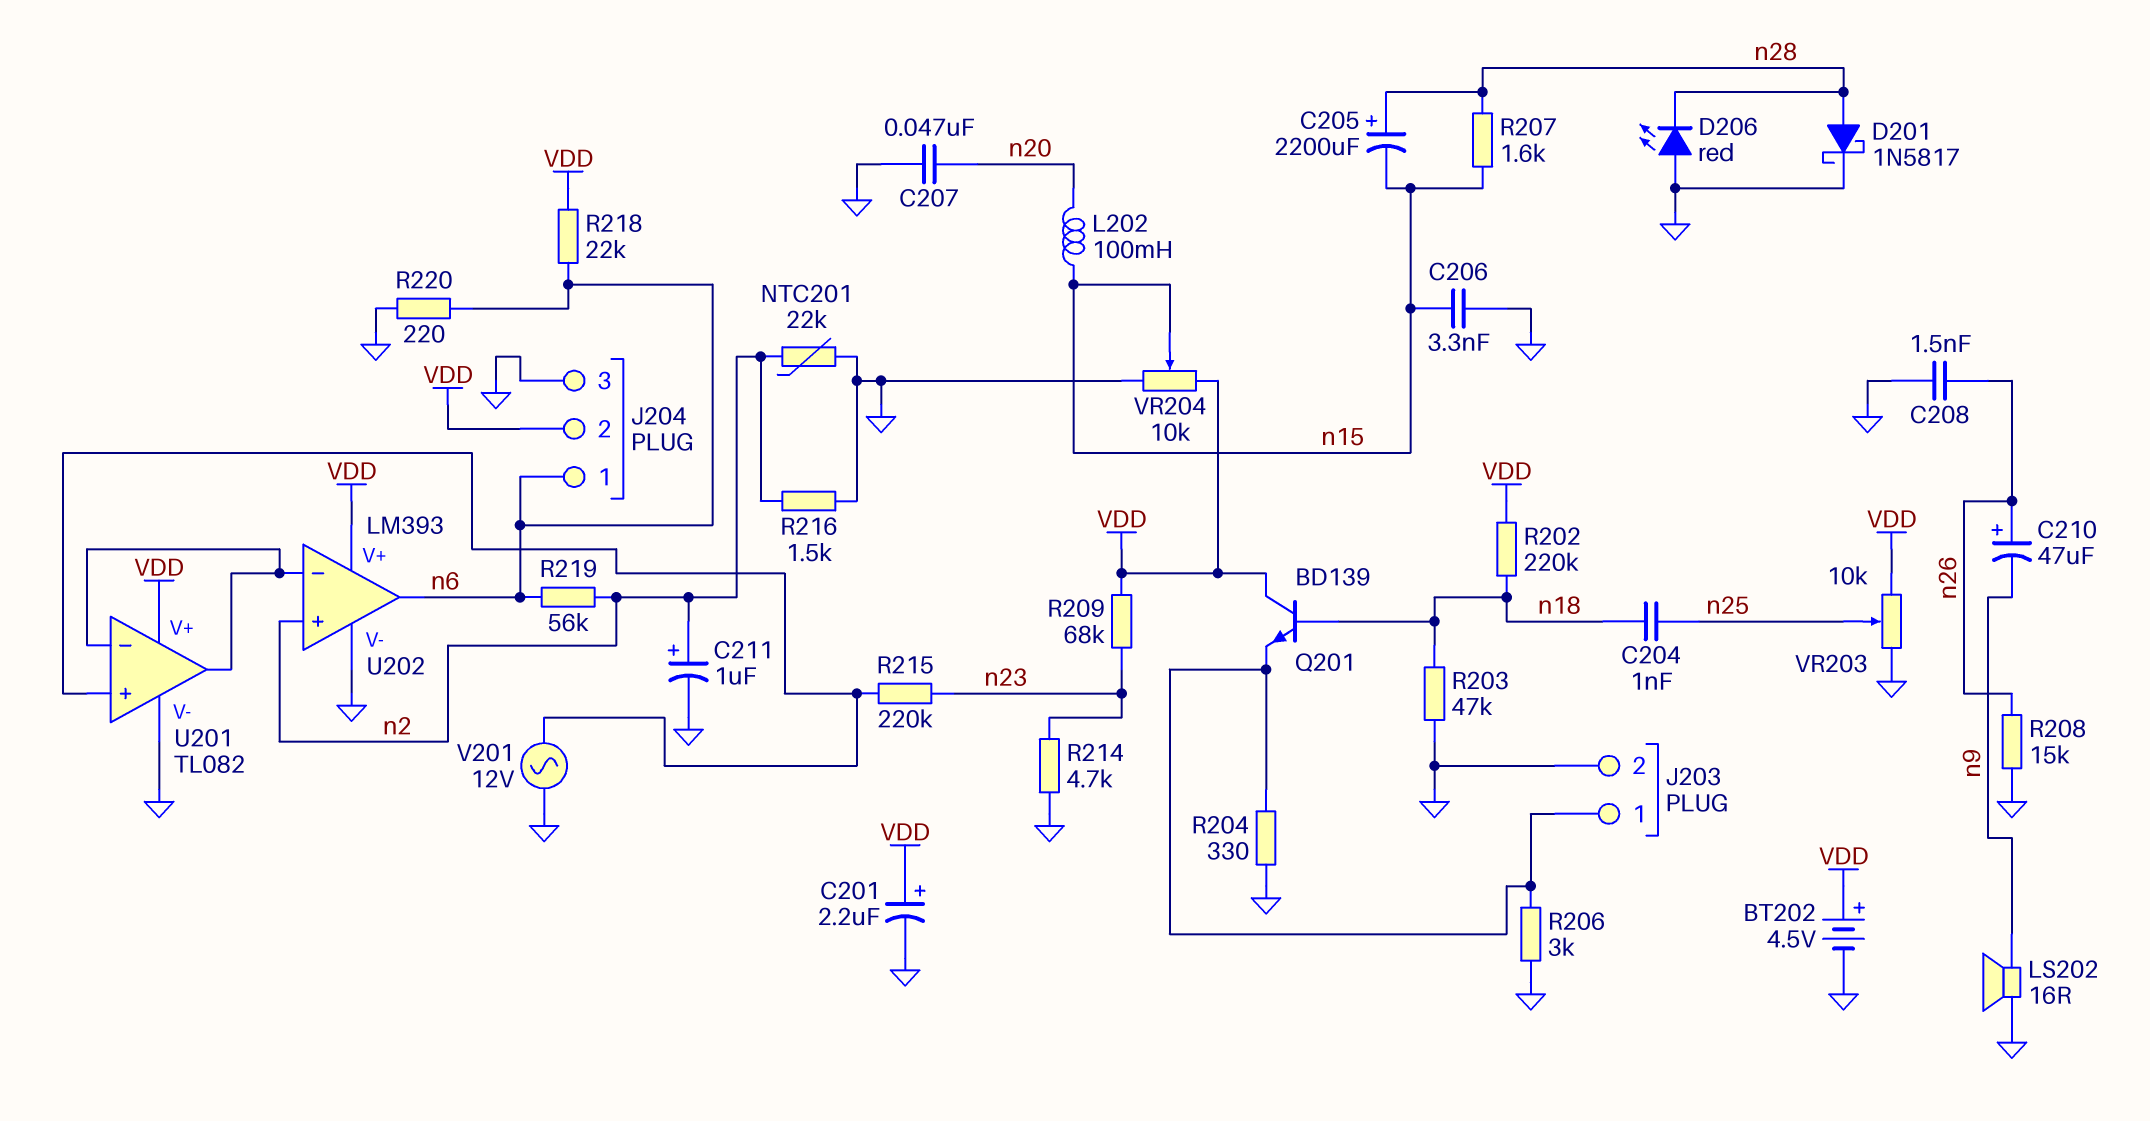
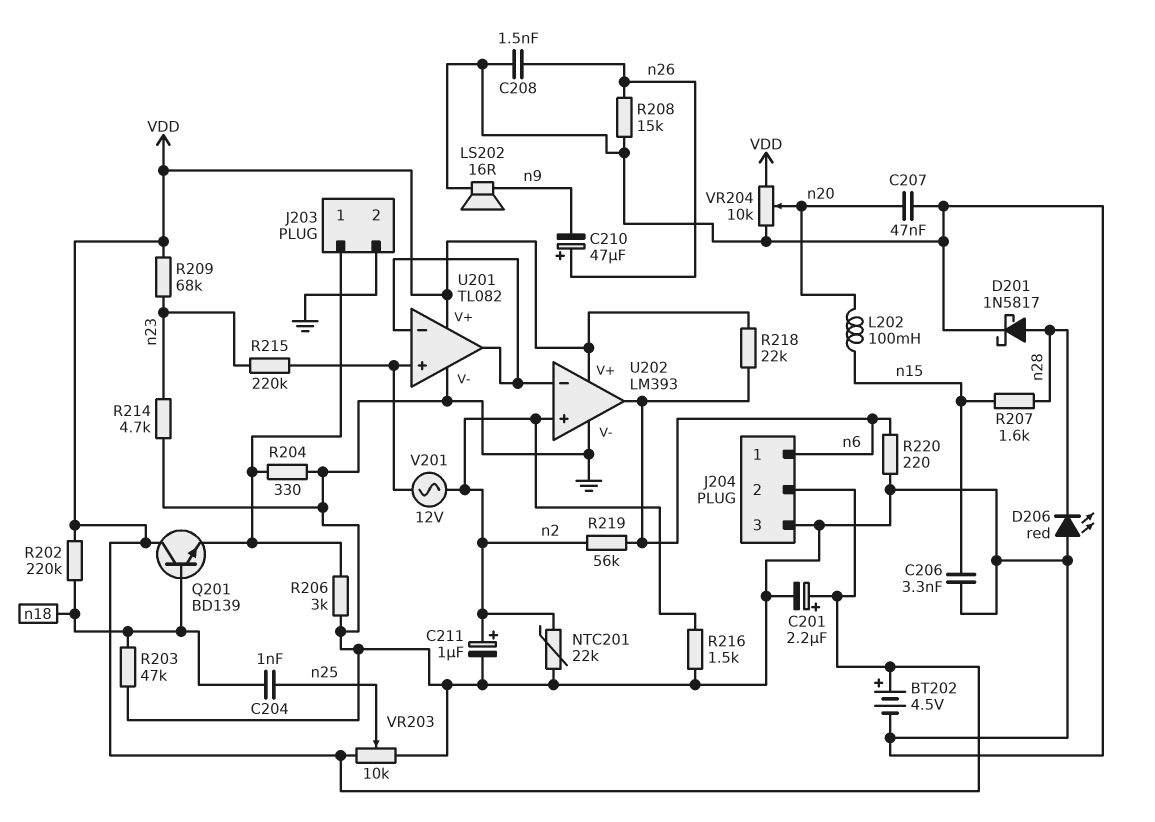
C205: 2200uF (plus n28, minus n15) -> none
V201: AC 12V (GND, U201/in+) -> AC 12V (U201/in+, n2)
VR204: 10k (GND, VDD, wiper n15) -> 10k (GND, VDD, wiper n20)

